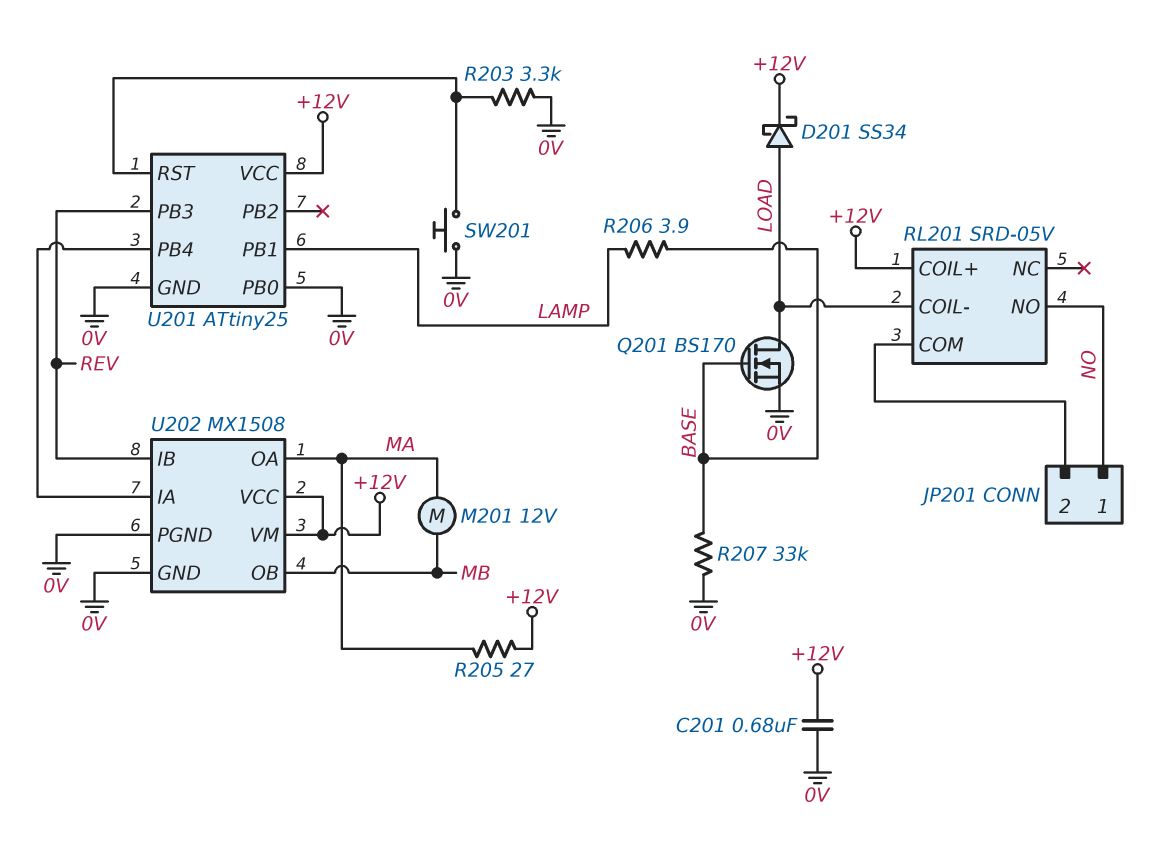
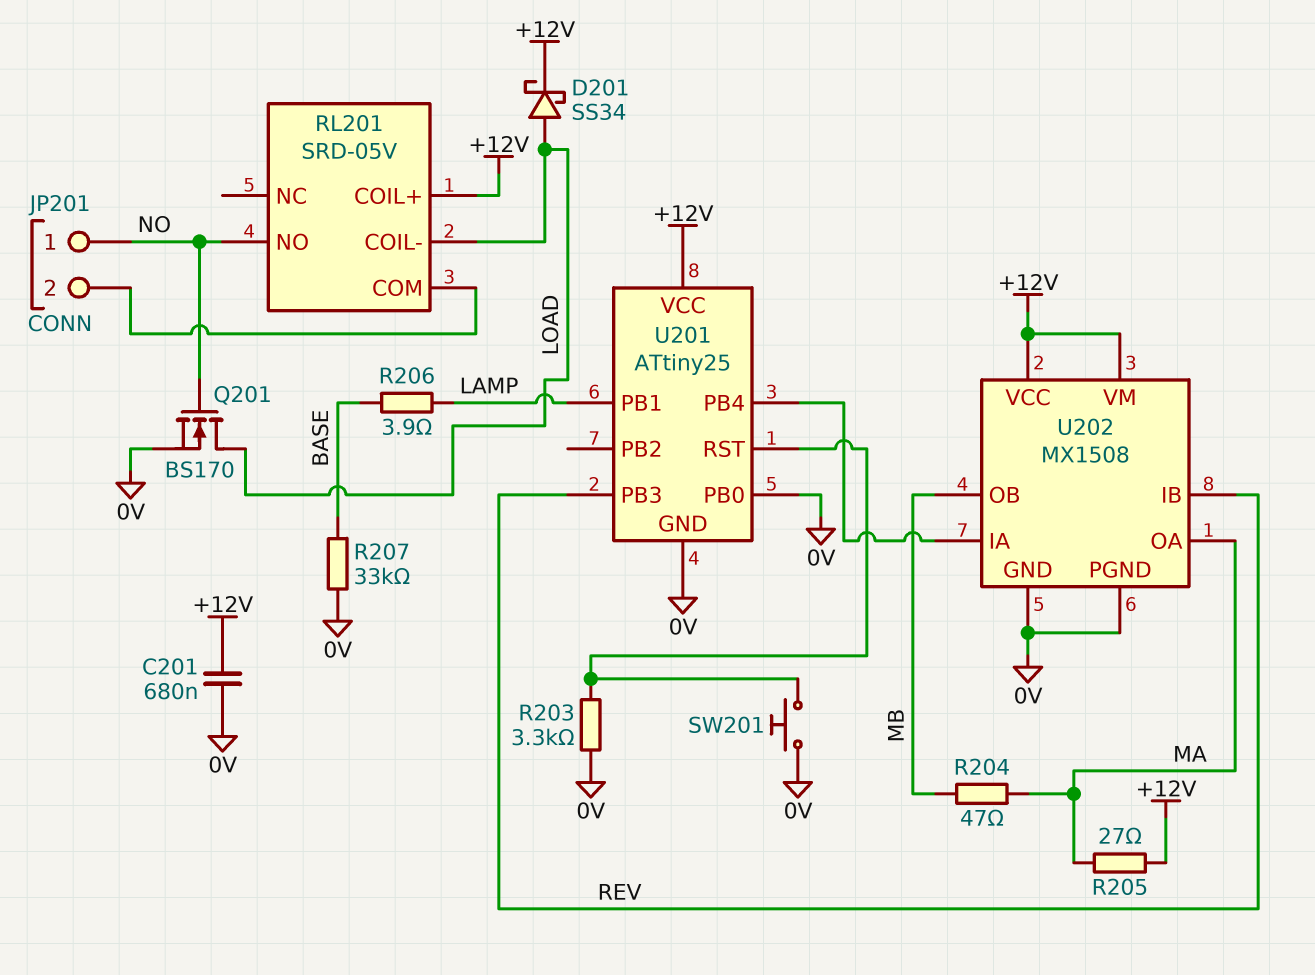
M201: motor 12V (MA, MB) -> none
Q201: NMOS BS170 (G BASE, D LOAD, S 0V) -> NMOS BS170 (G NO, D LOAD, S 0V)
R204: none -> 47 (MA, MB)

